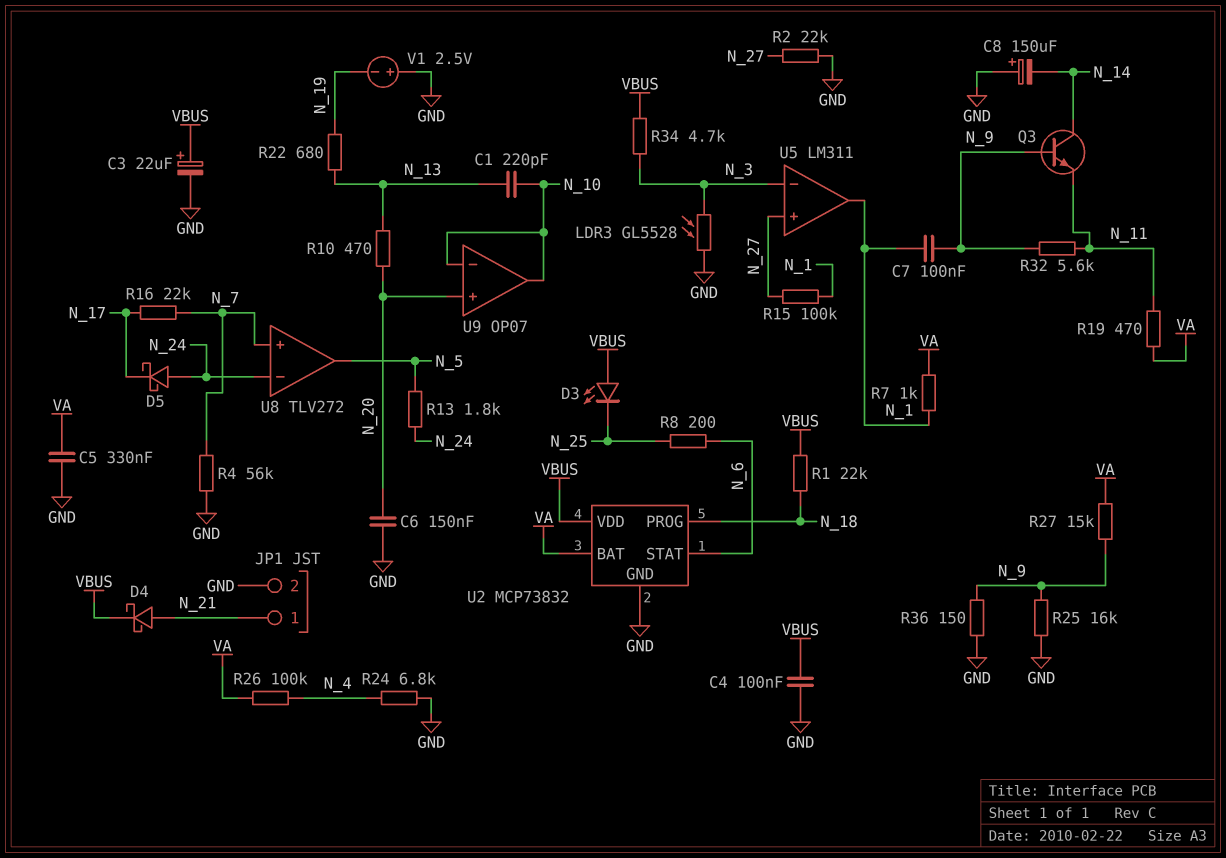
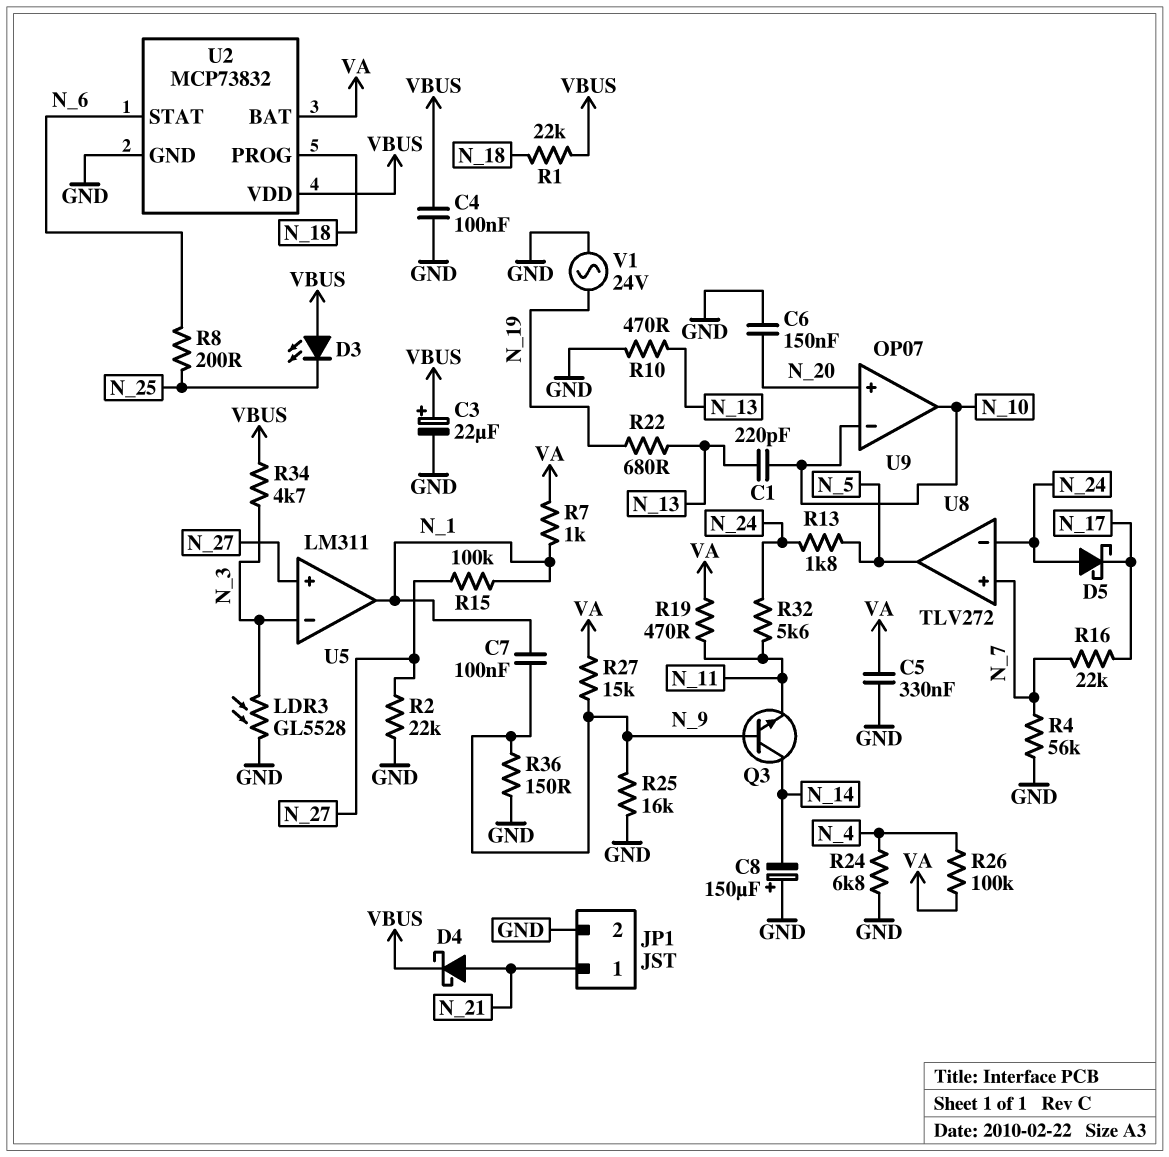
R10: 470 (N_13, N_20) -> 470 (GND, N_13)
R32: 5.6k (N_9, N_11) -> 5.6k (N_11, N_24)
V1: 2.5V (plus GND, minus N_19) -> AC 24V (GND, N_19)

